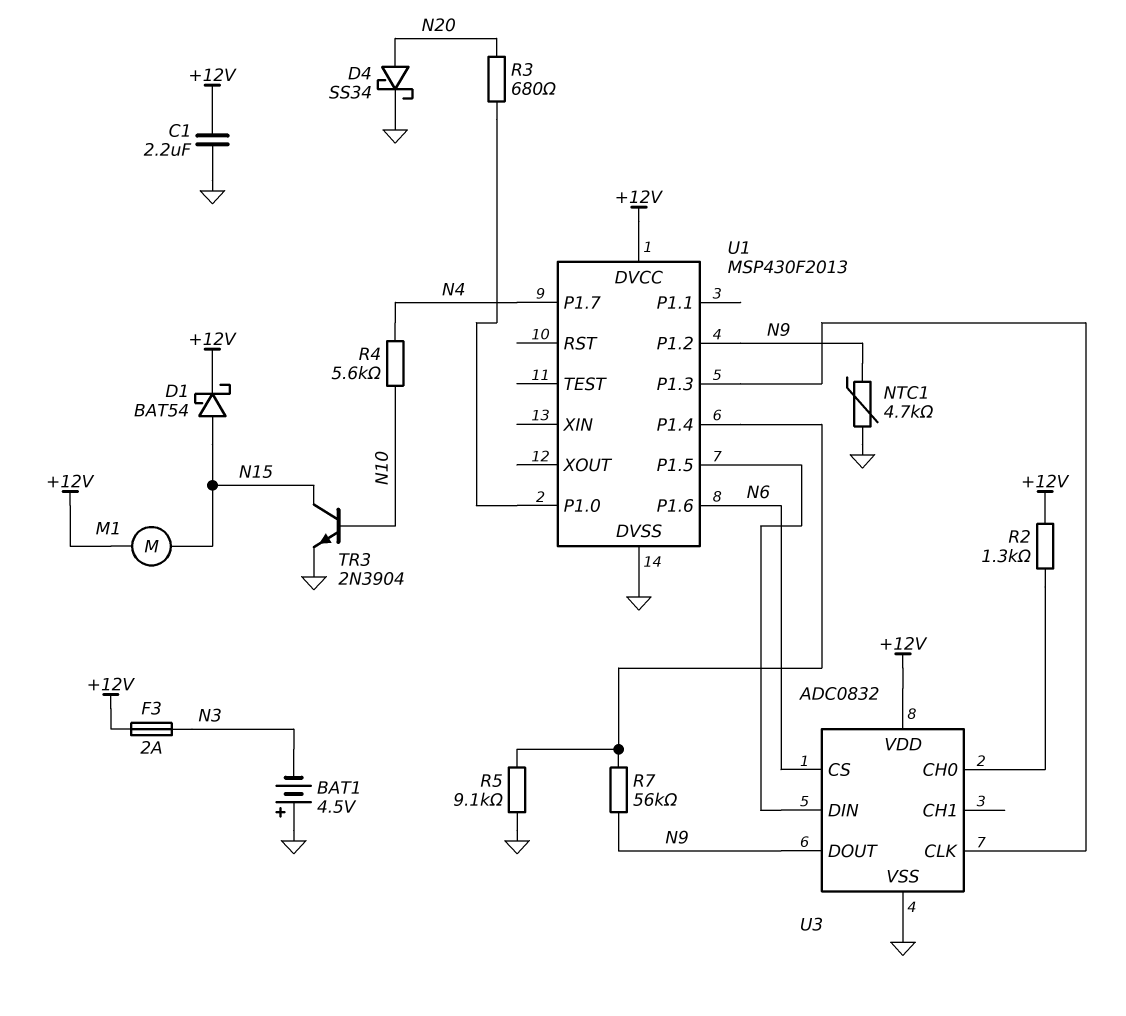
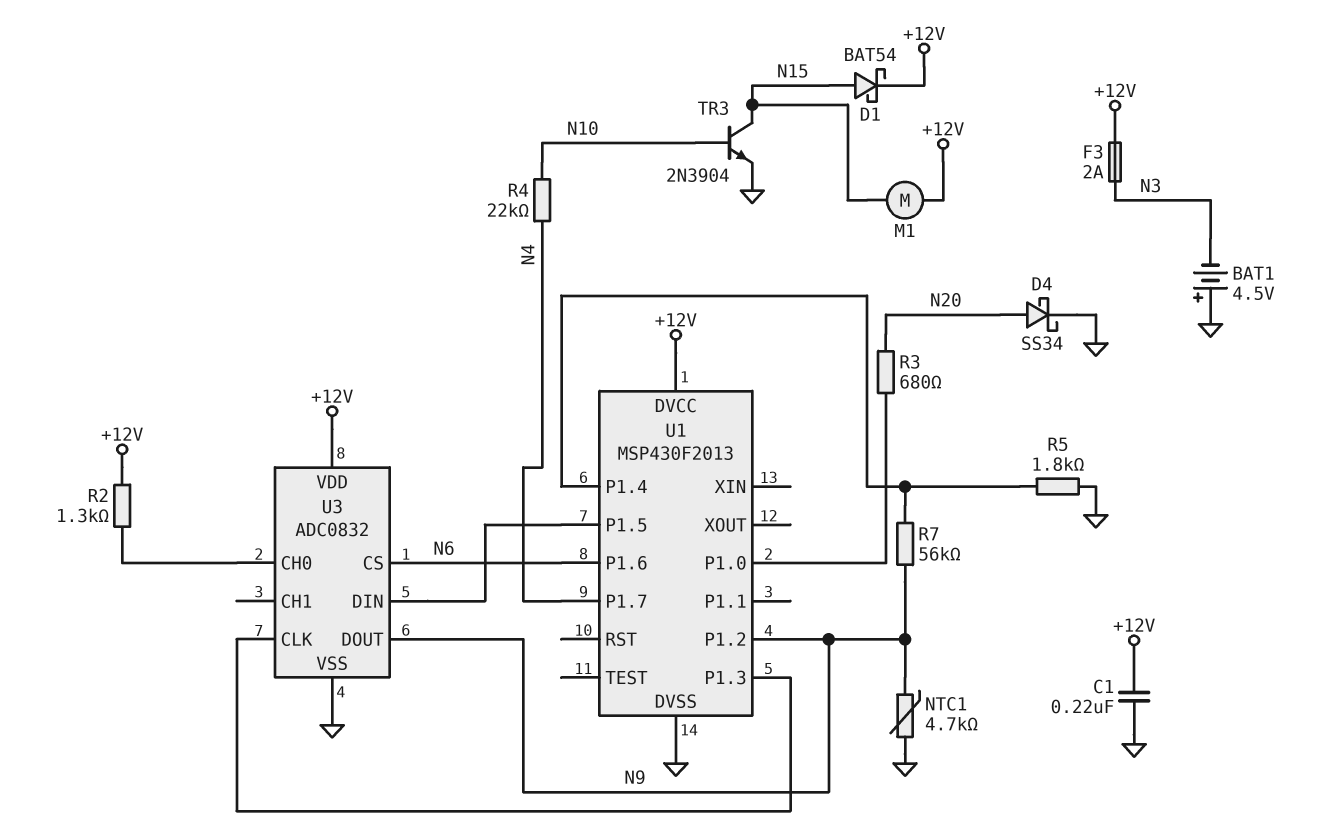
C1: 2.2uF (+12V, GND) -> 220nF (+12V, GND)
R4: 5.6k (N4, N10) -> 22k (N4, N10)
R5: 9.1k (GND, U1/P1.4) -> 1.8k (GND, U1/P1.4)

